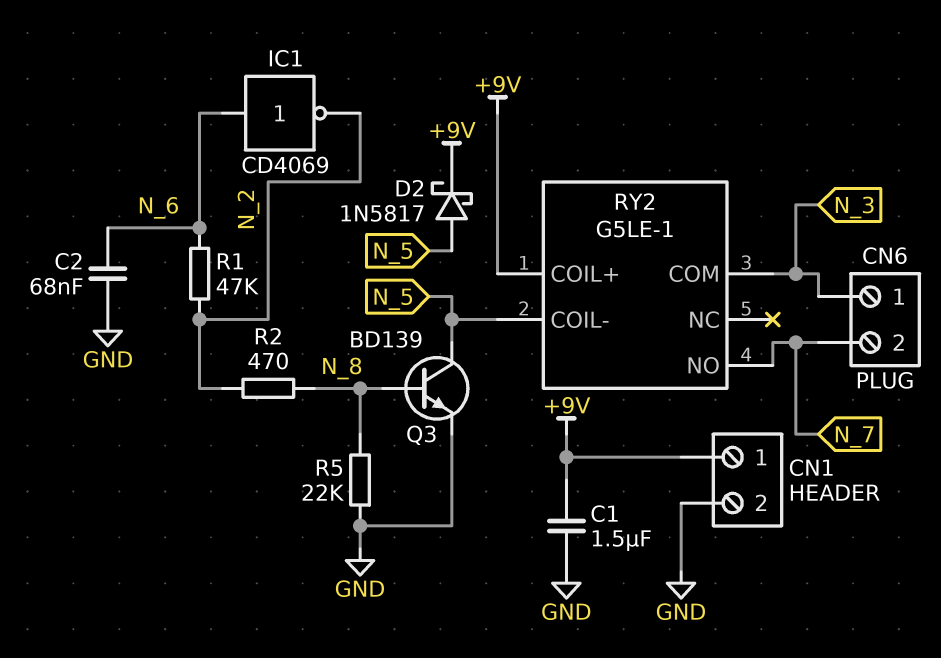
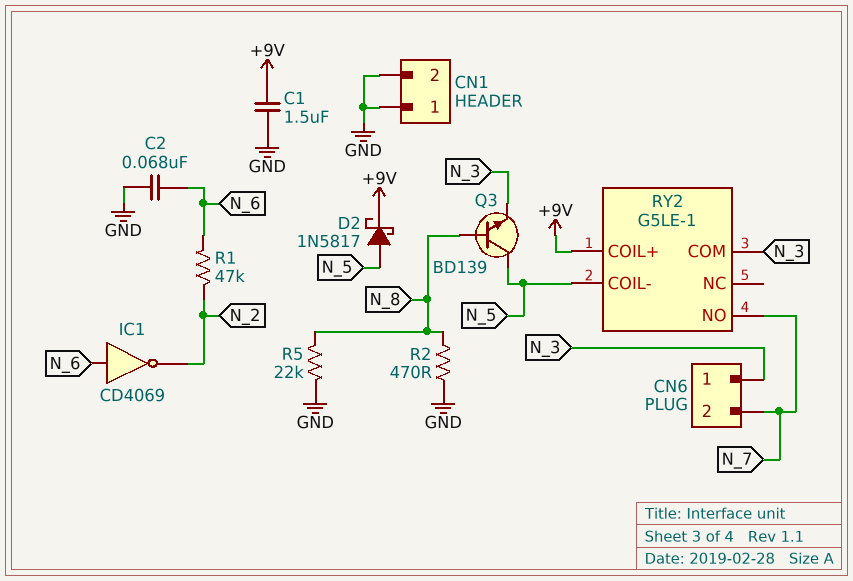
CN1 pin 1: +9V -> GND
Q3: NPN BD139 (B N_8, C N_5, E GND) -> NPN BD139 (B N_8, C N_5, E N_3)
R2: 470 (N_2, N_8) -> 470 (GND, N_8)

